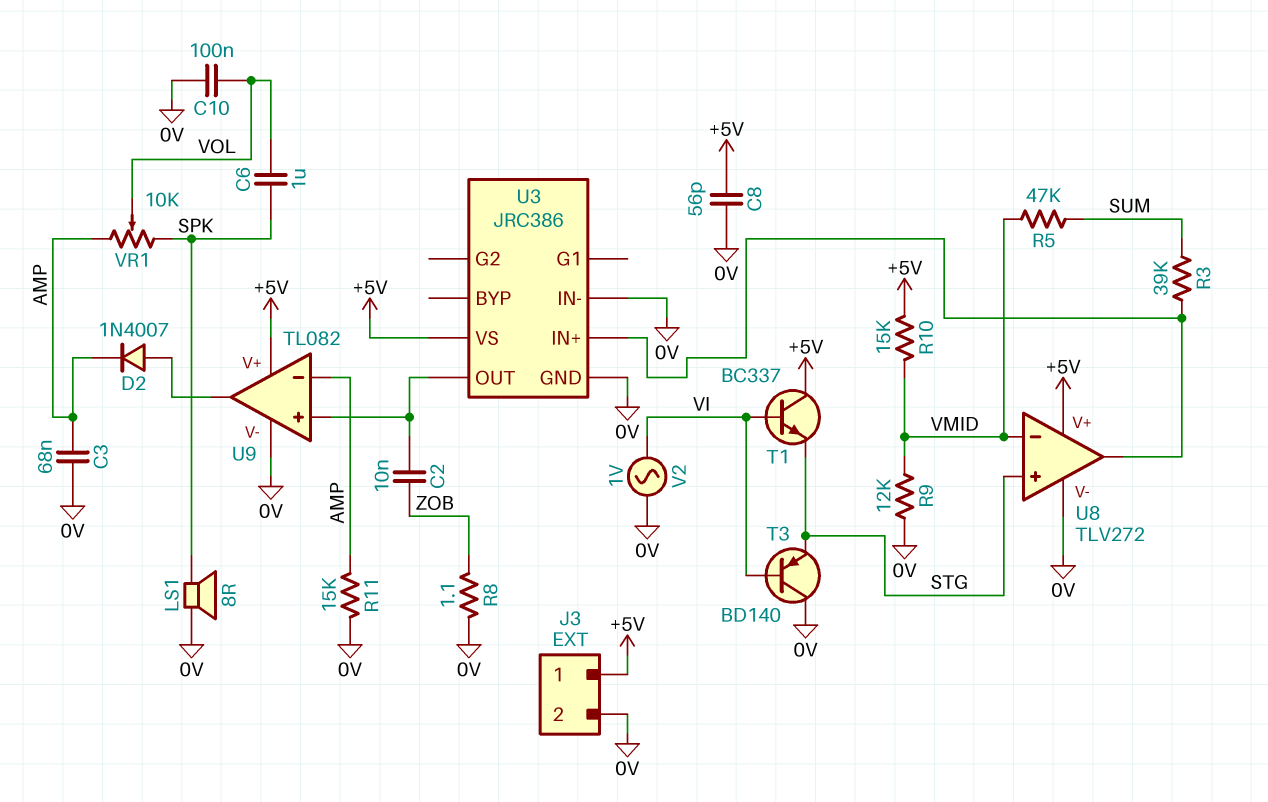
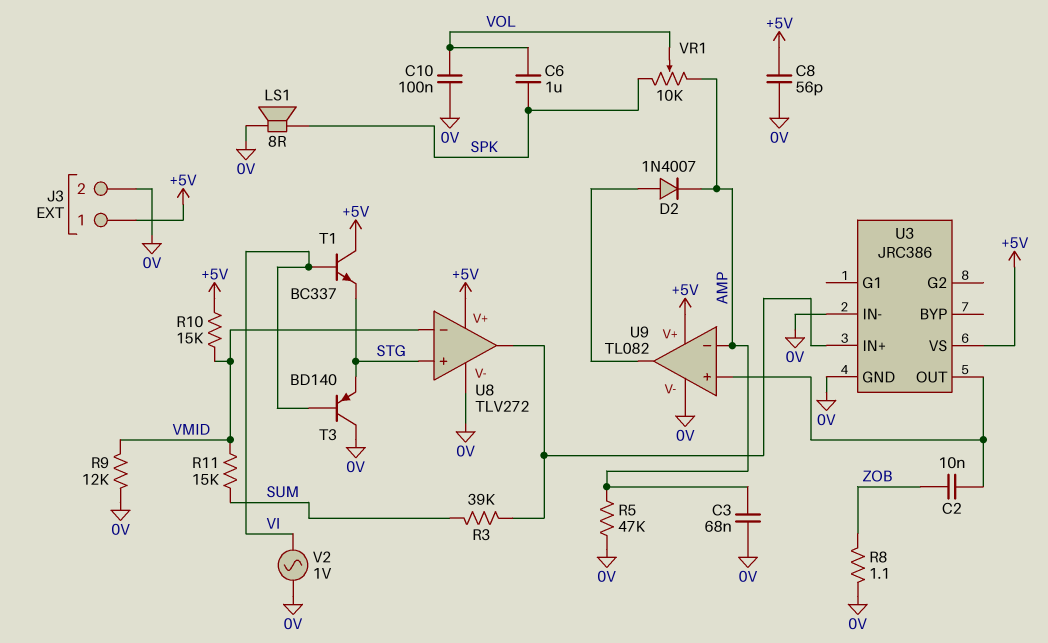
R5: 47k (SUM, VMID) -> 47k (0V, AMP)
R11: 15k (0V, AMP) -> 15k (SUM, VMID)

